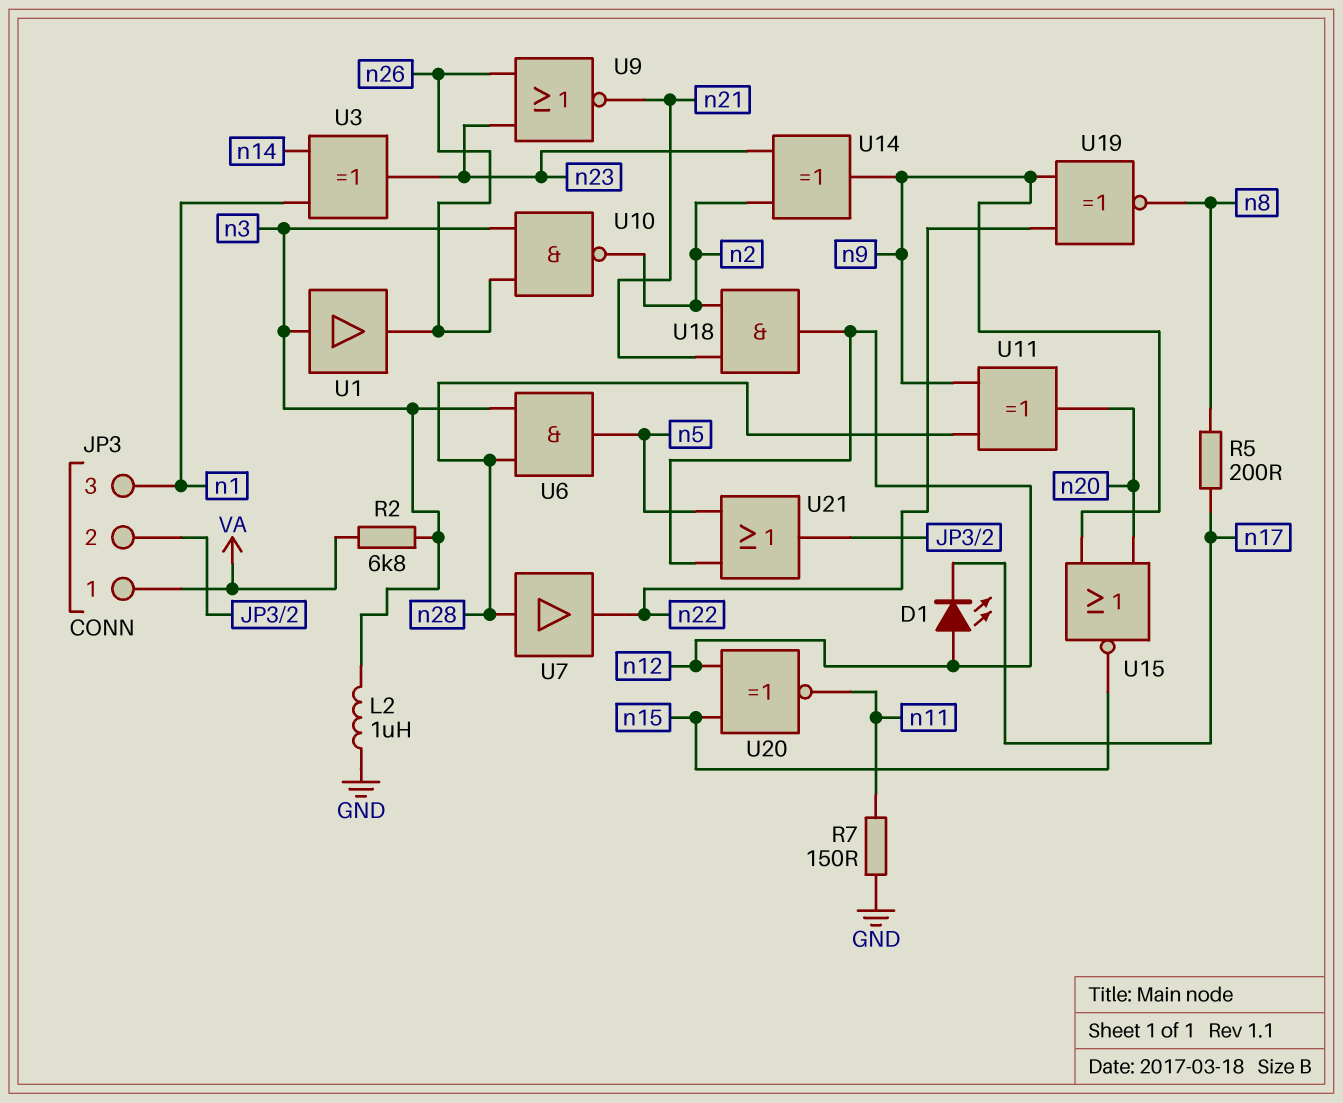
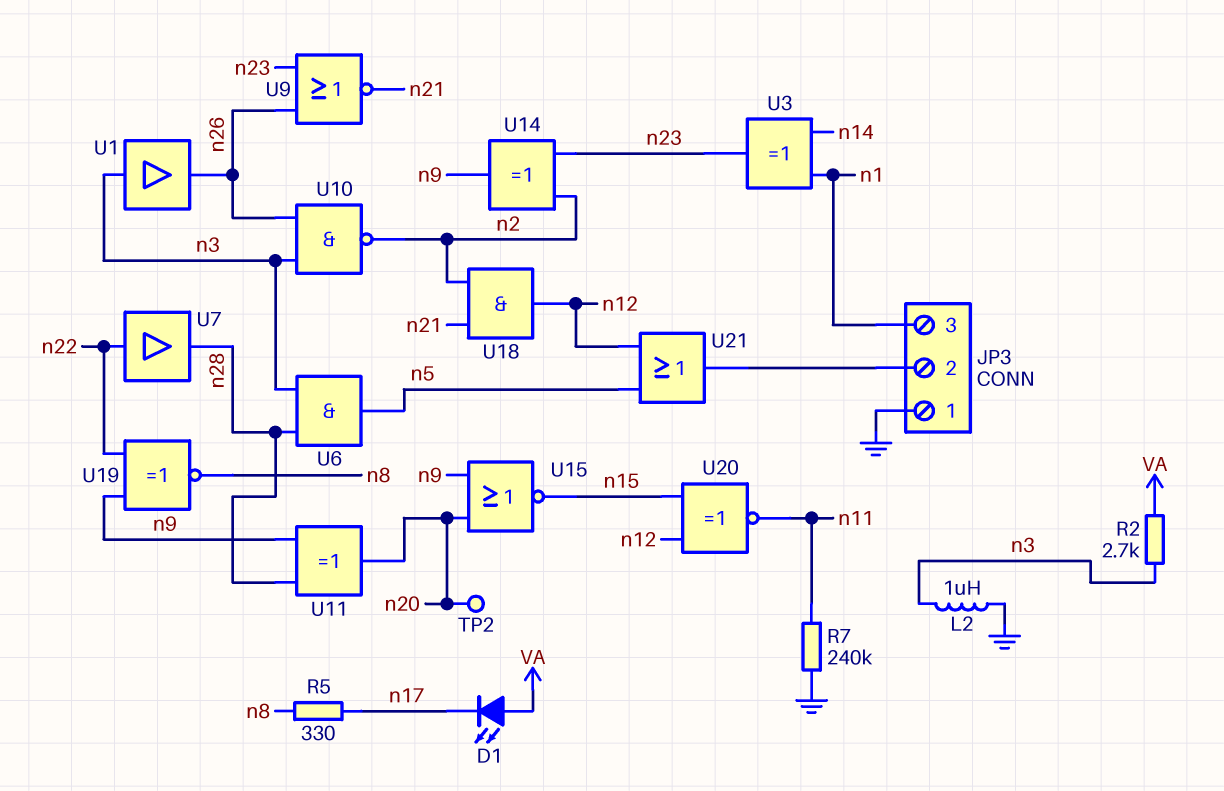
D1: LED (A n12, K n17) -> LED (A VA, K n17)
JP3 pin 1: VA -> GND
R2: 6.8k (VA, n3) -> 2.7k (VA, n3)
R5: 200 (n8, n17) -> 330 (n8, n17)
R7: 150 (GND, n11) -> 240k (GND, n11)
TP2: none -> test point (n20)
U7: buffer (in n28, out n22) -> buffer (in n22, out n28)

